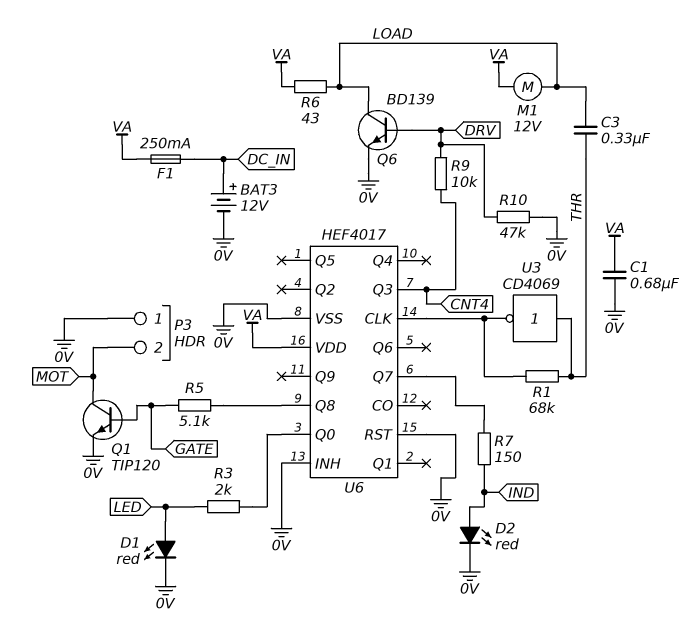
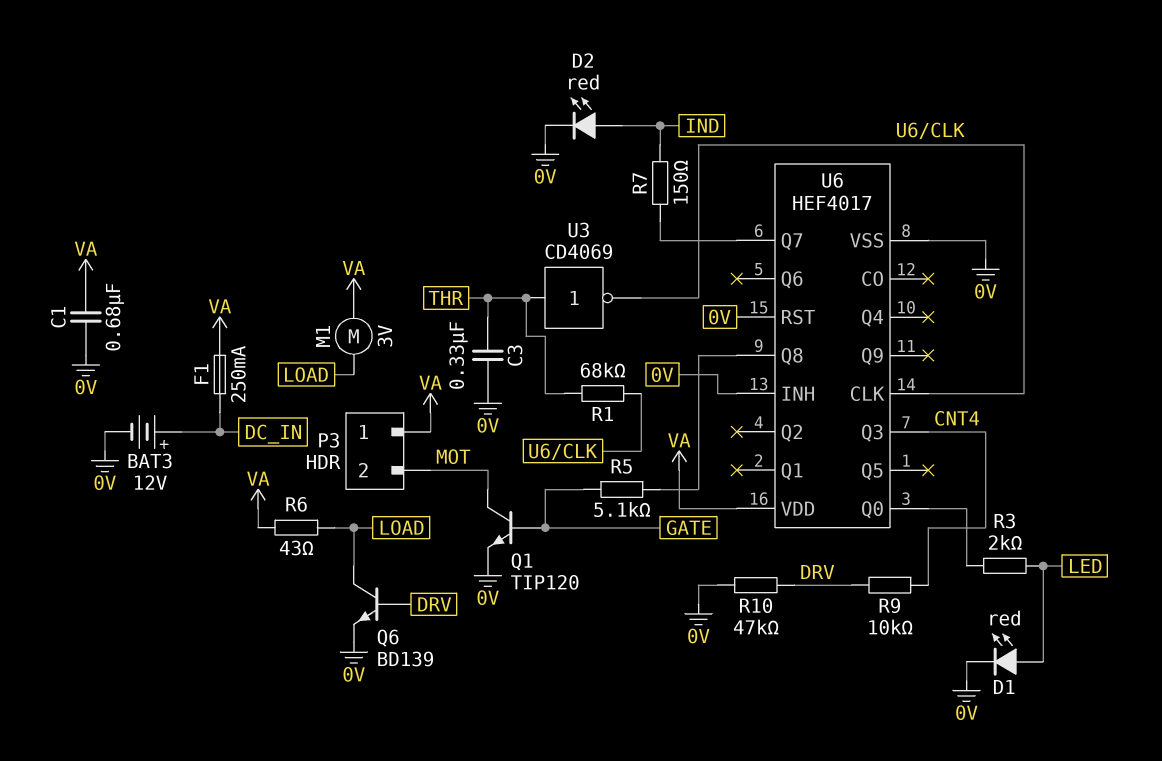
C3: 330nF (LOAD, THR) -> 330nF (0V, THR)
M1: motor 12V (LOAD, VA) -> motor 3V (LOAD, VA)
P3 pin 1: 0V -> VA

